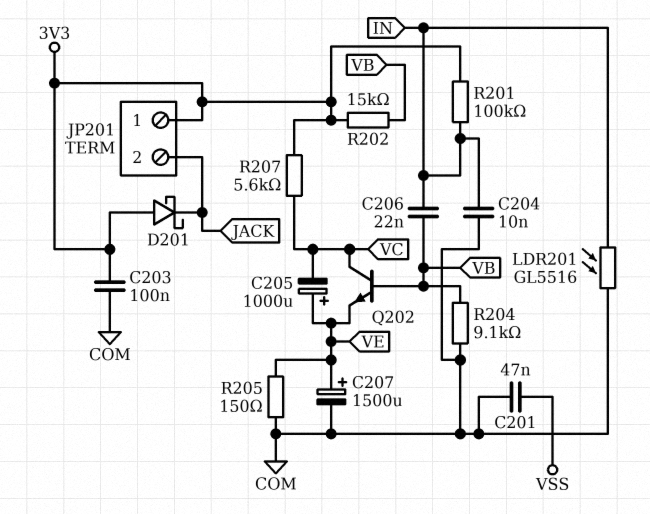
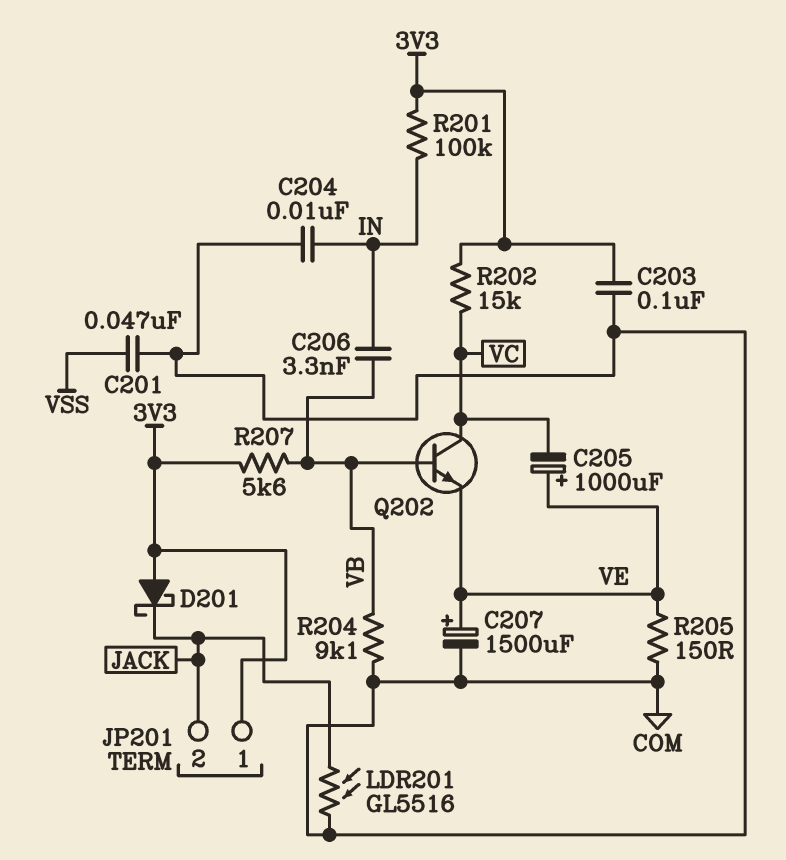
C206: 22nF (IN, VB) -> 3.3nF (IN, VB)
LDR201: GL5516 (COM, IN) -> GL5516 (COM, JACK)
R202: 15k (3V3, VB) -> 15k (3V3, VC)
R207: 5.6k (3V3, VC) -> 5.6k (3V3, VB)

